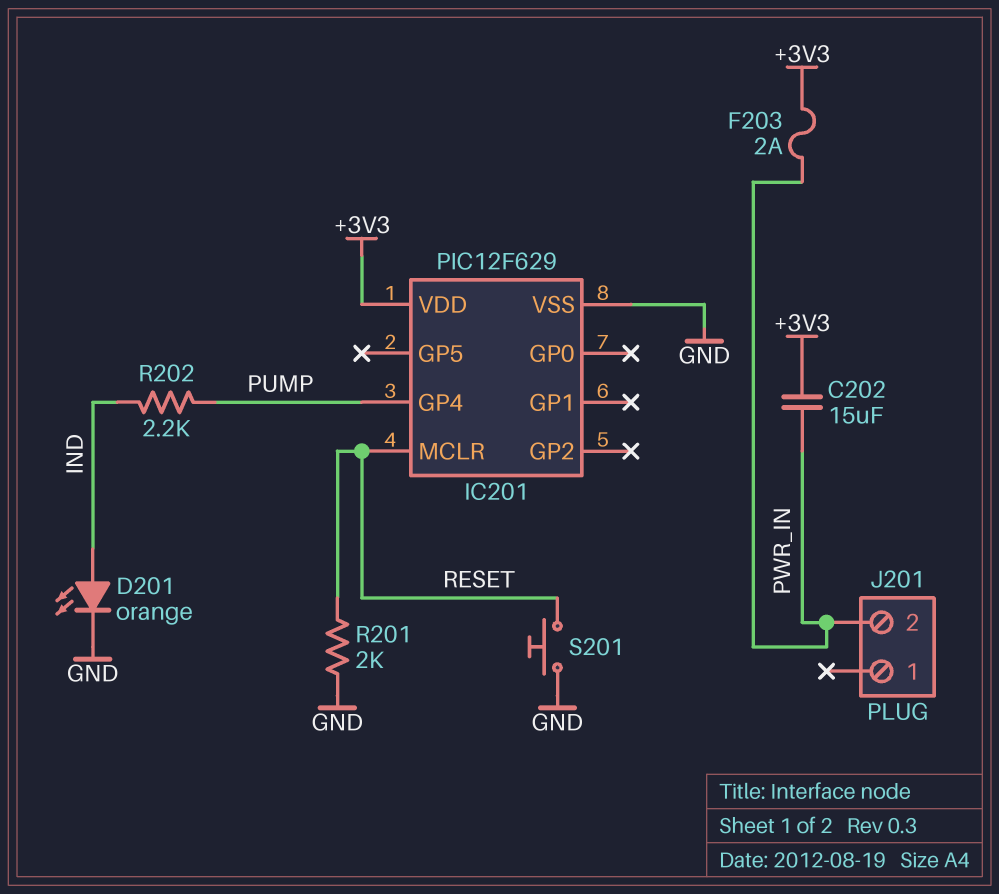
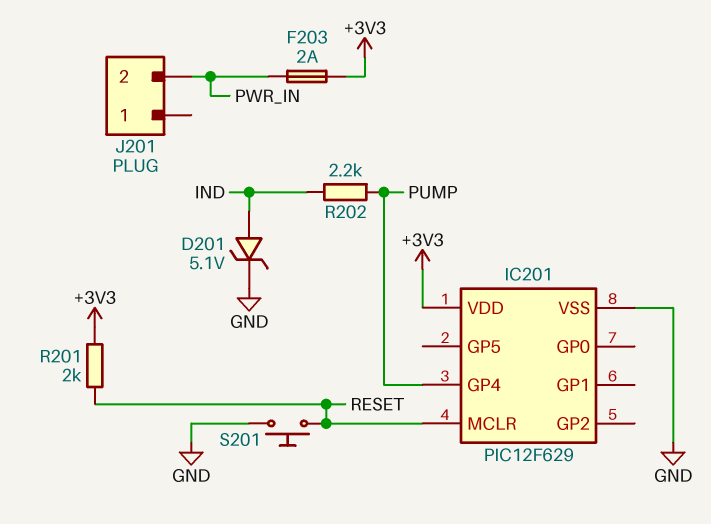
C202: 15uF (+3V3, PWR_IN) -> none
D201: LED orange (A IND, K GND) -> zener 5.1V (A IND, K GND)
R201: 2k (GND, RESET) -> 2k (+3V3, RESET)

